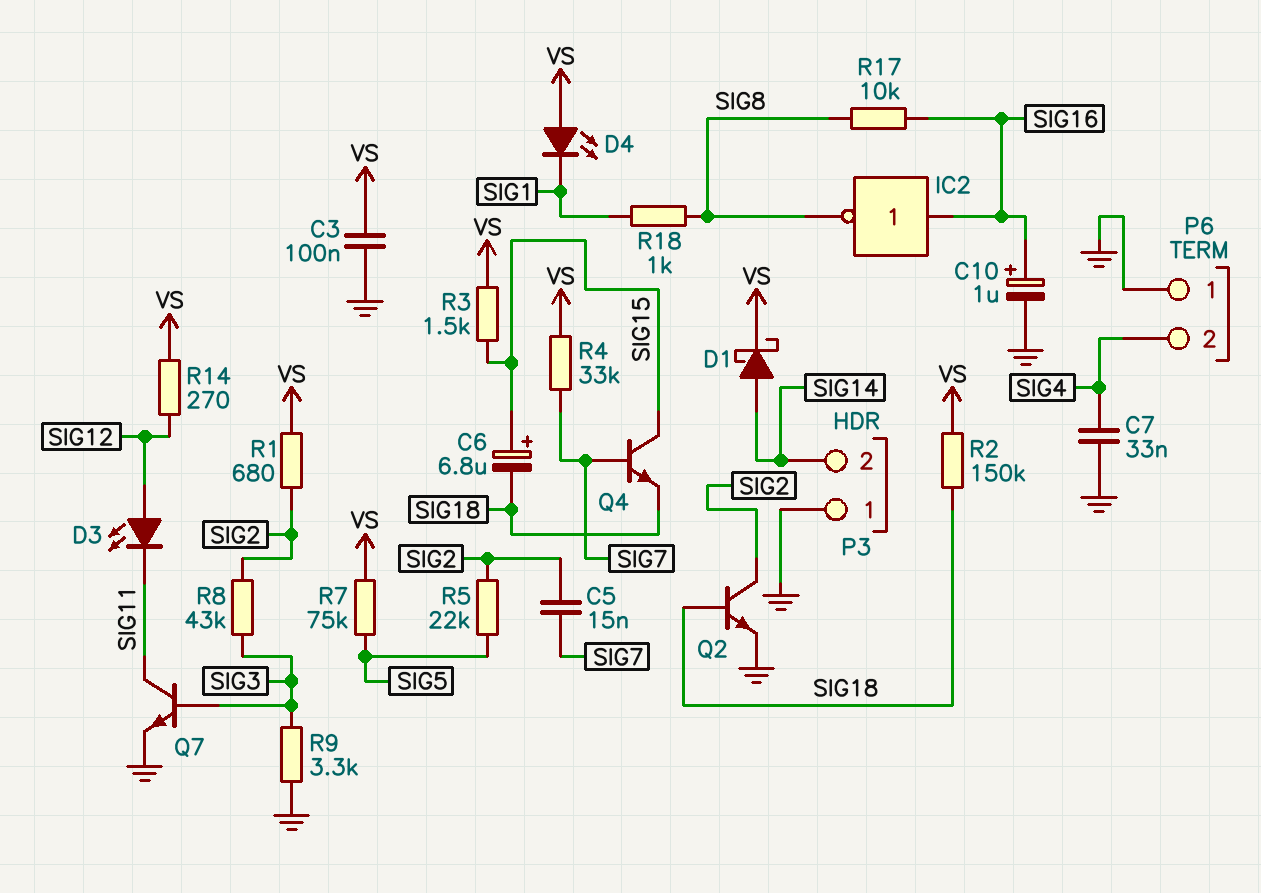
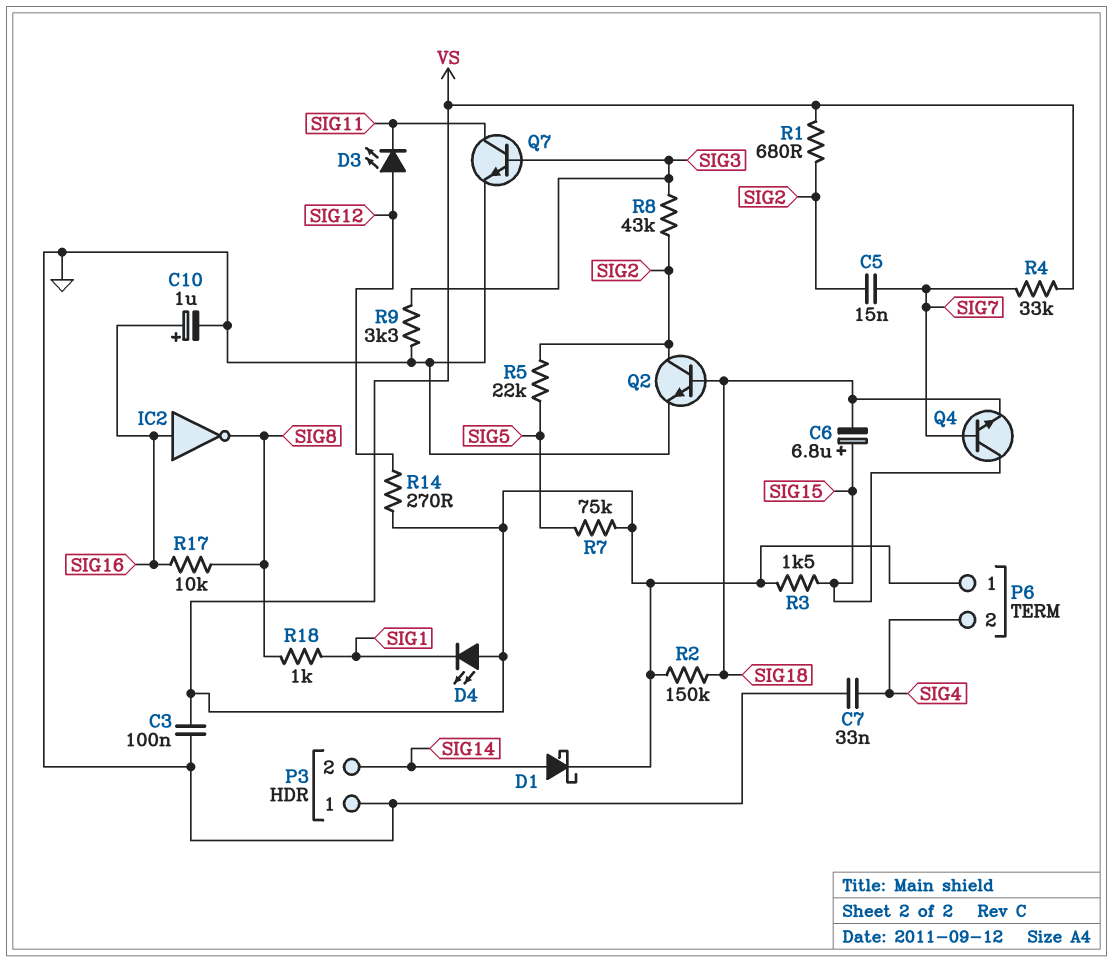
P6 pin 1: GND -> VS

